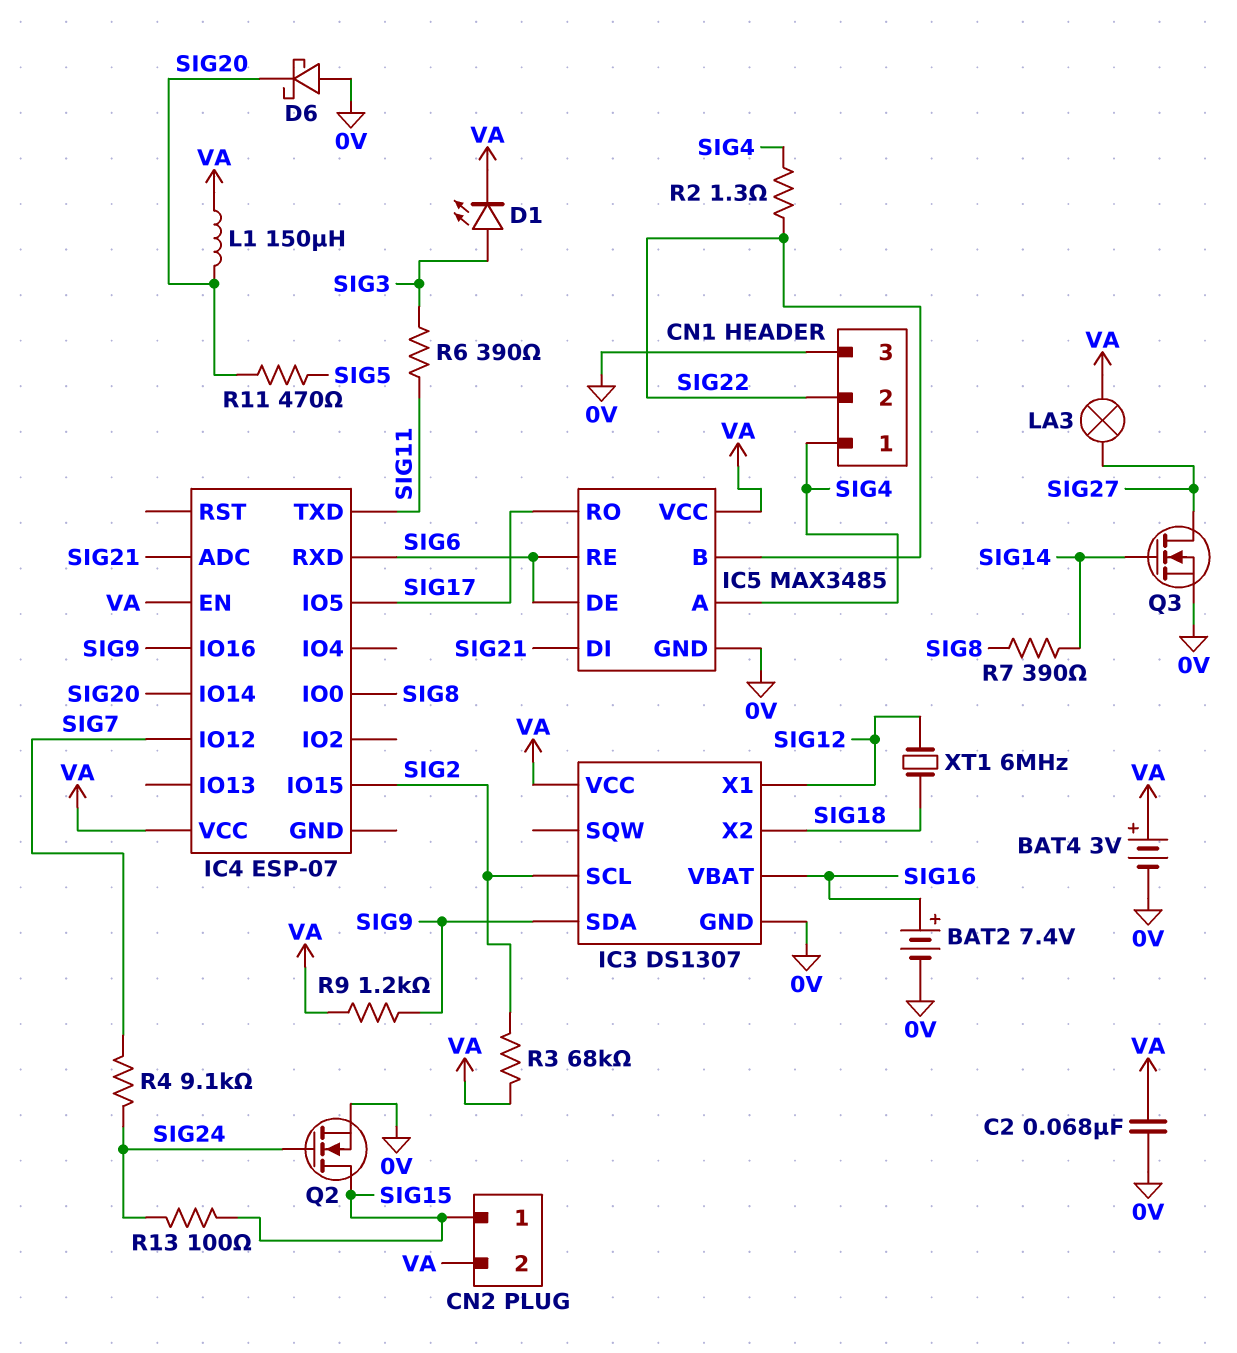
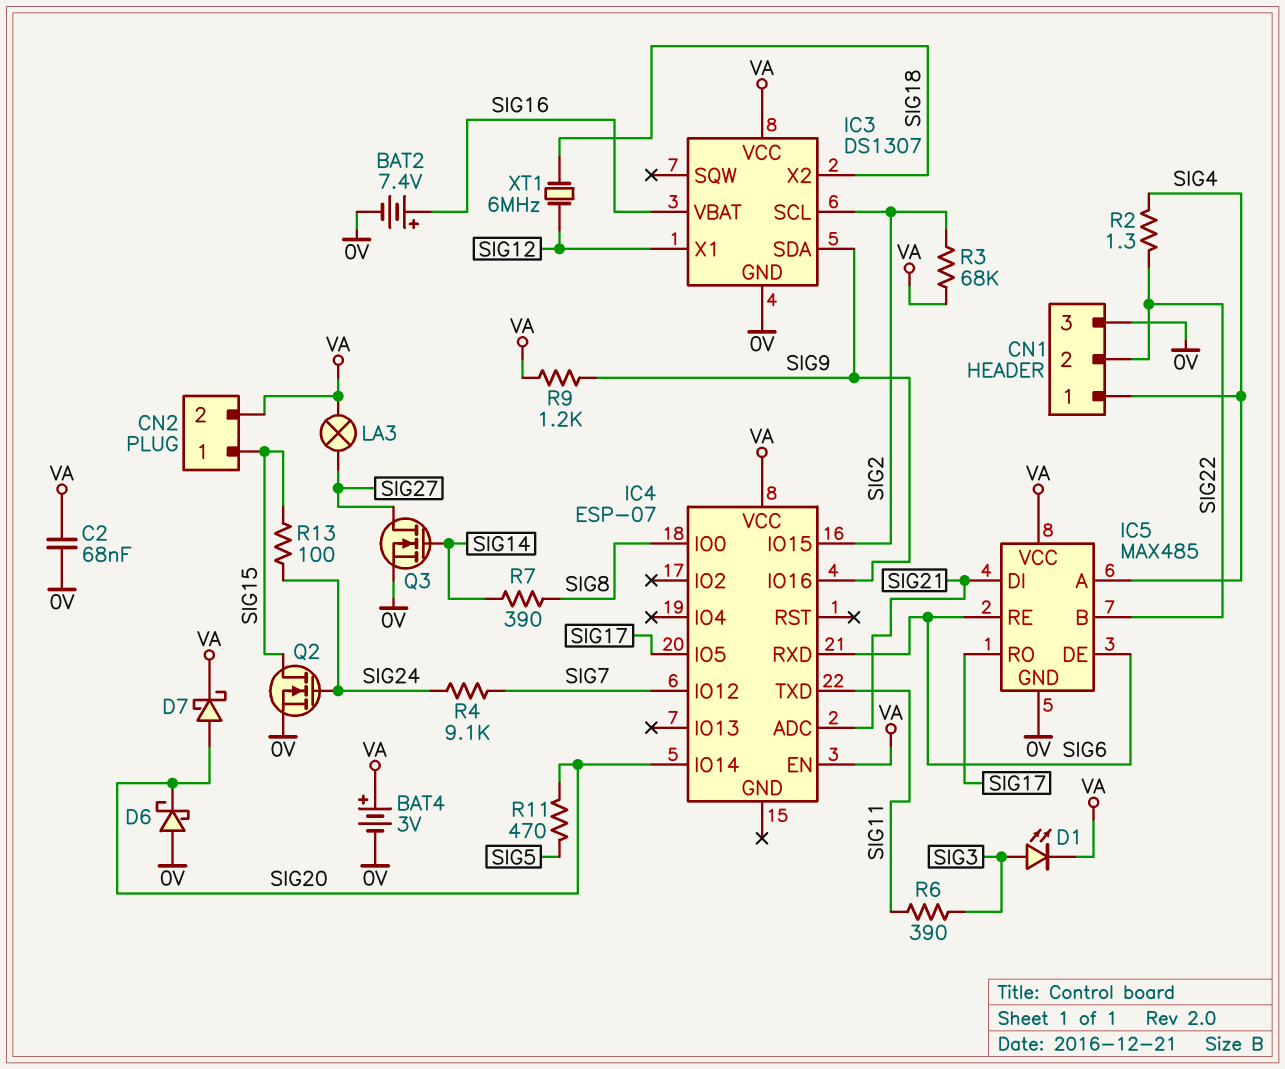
D7: none -> schottky (A SIG20, K VA)
IC5: MAX3485 -> MAX485
L1: 150uH (SIG20, VA) -> none

